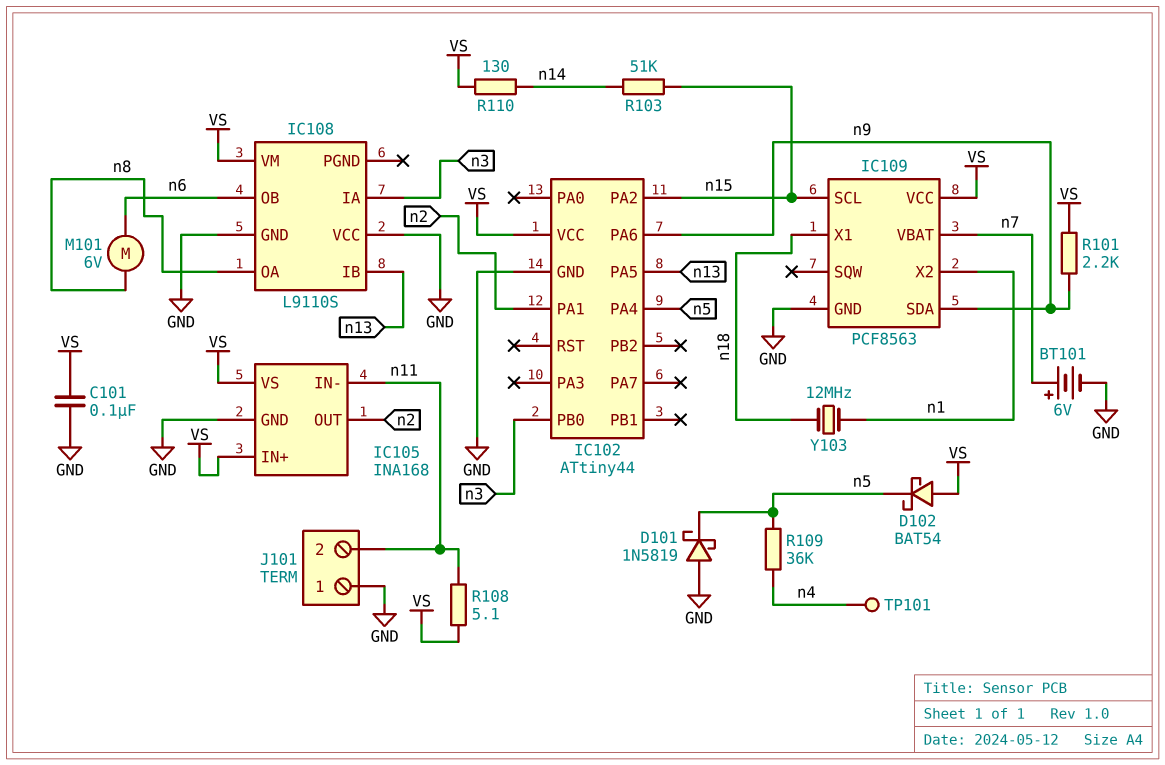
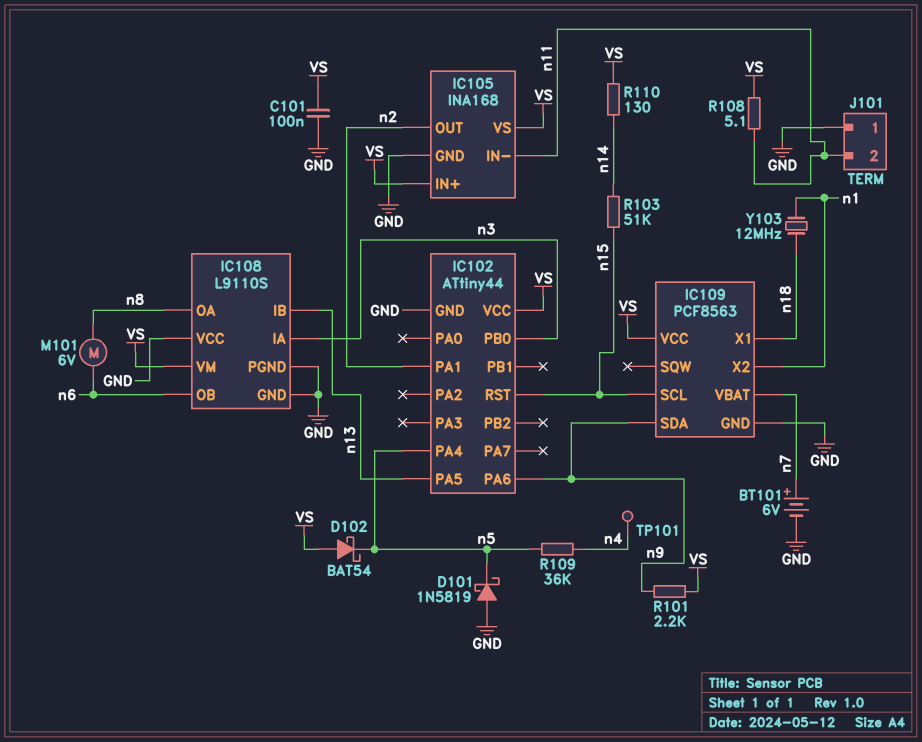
IC102 pin PA2: n15 -> none
IC102 pin RST: none -> n15
IC108 pin PGND: none -> GND

